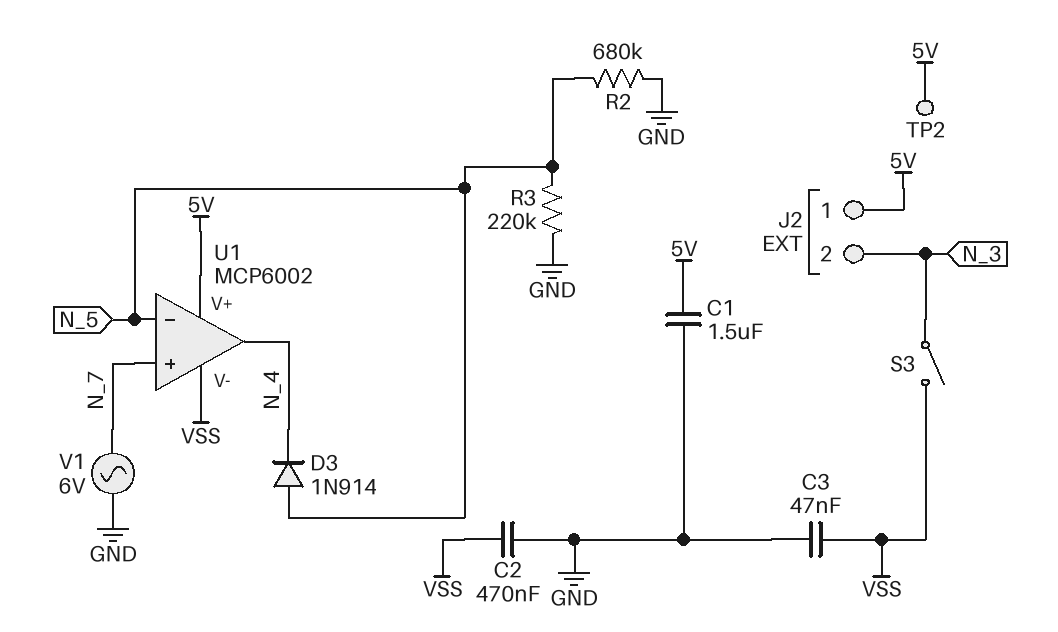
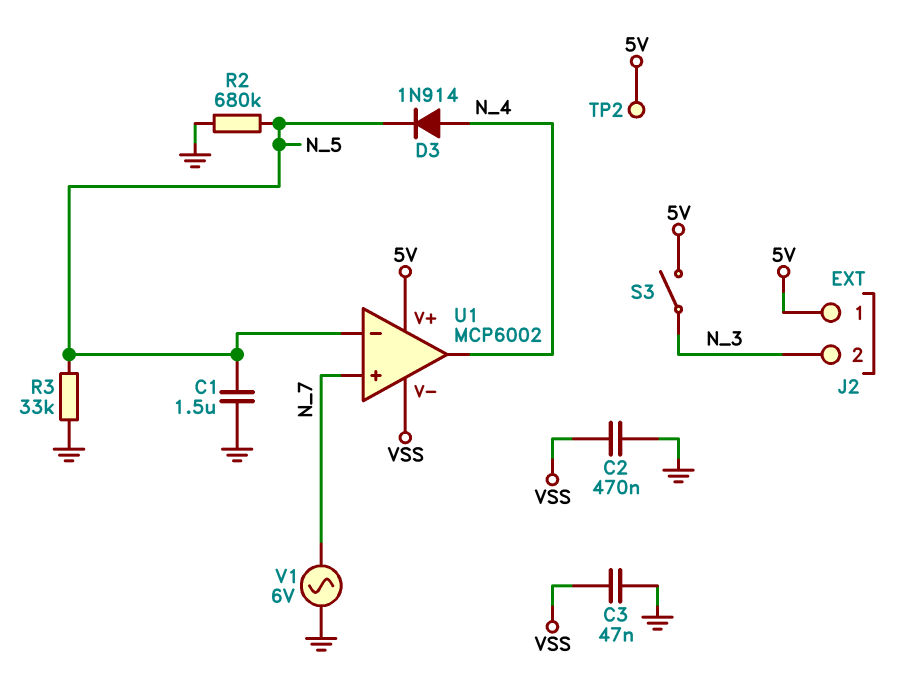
C1: 1.5uF (5V, GND) -> 1.5uF (GND, N_5)
D3: diode 1N914 (A N_5, K N_4) -> diode 1N914 (A N_4, K N_5)
R3: 220k (GND, N_5) -> 33k (GND, N_5)
S3: switch (N_3, VSS) -> switch (5V, N_3)

